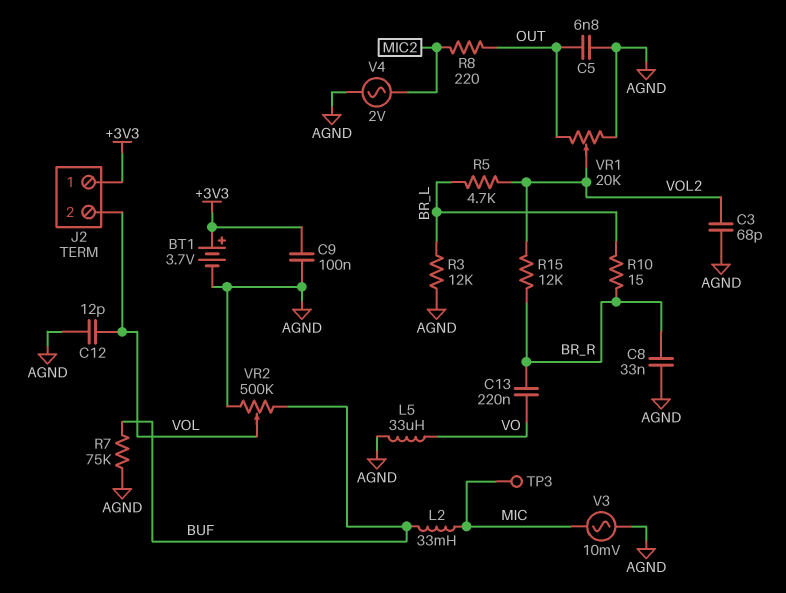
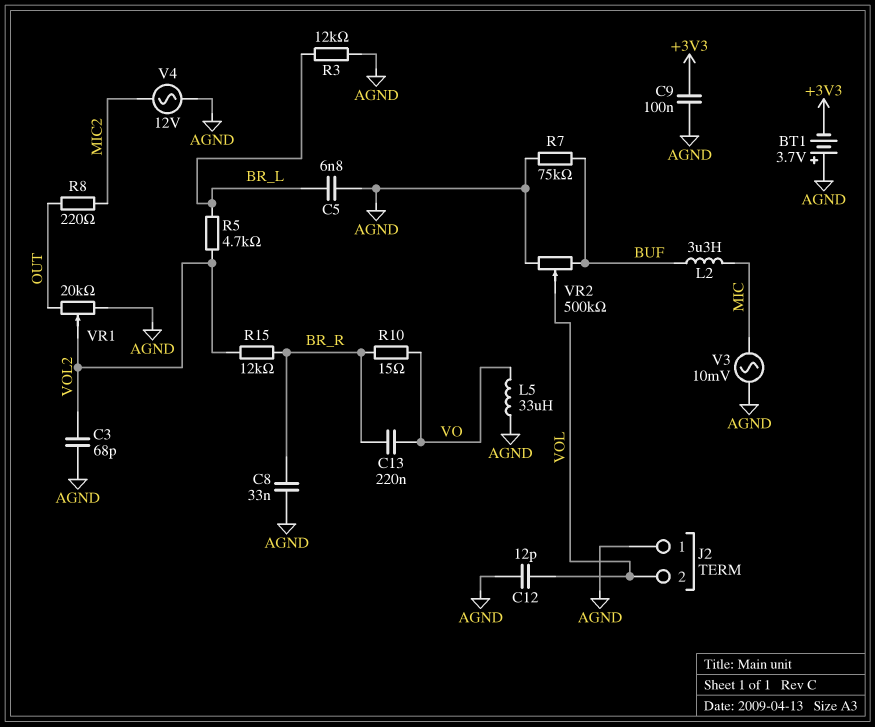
BT1: 3.7V (plus +3V3, minus AGND) -> 3.7V (plus AGND, minus +3V3)
C5: 6.8nF (AGND, OUT) -> 6.8nF (AGND, BR_L)
J2 pin 1: +3V3 -> AGND
L2: 33mH (BUF, MIC) -> 3.3uH (BUF, MIC)
R10: 15 (BR_L, BR_R) -> 15 (BR_R, VO)
TP3: test point (MIC) -> none
V4: AC 2V (AGND, MIC2) -> AC 12V (AGND, MIC2)

